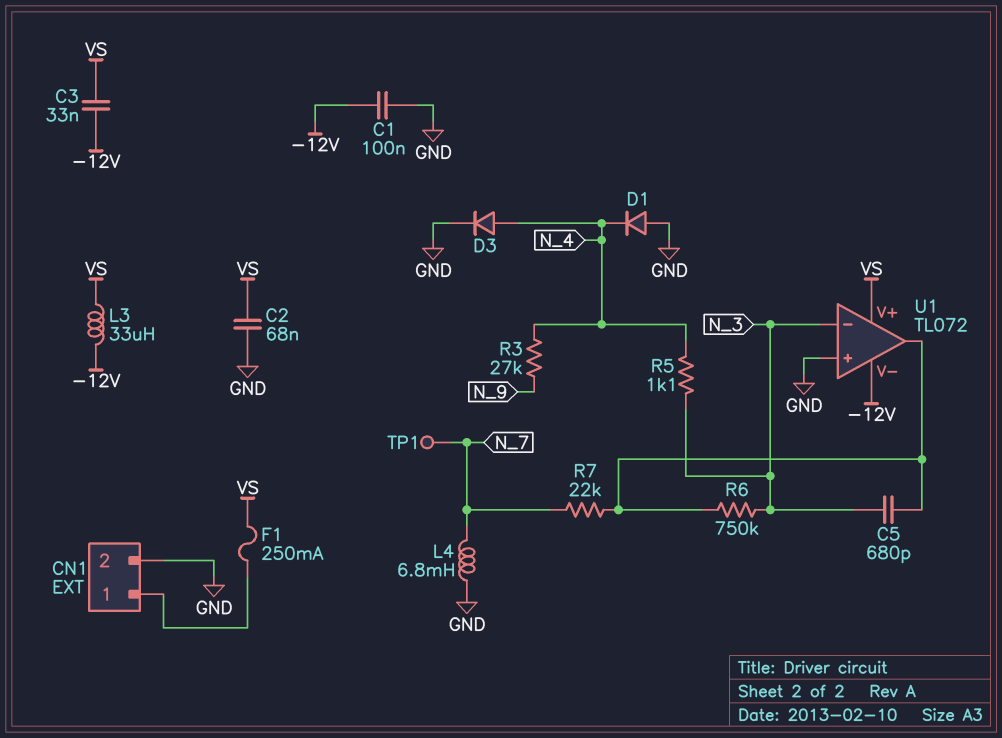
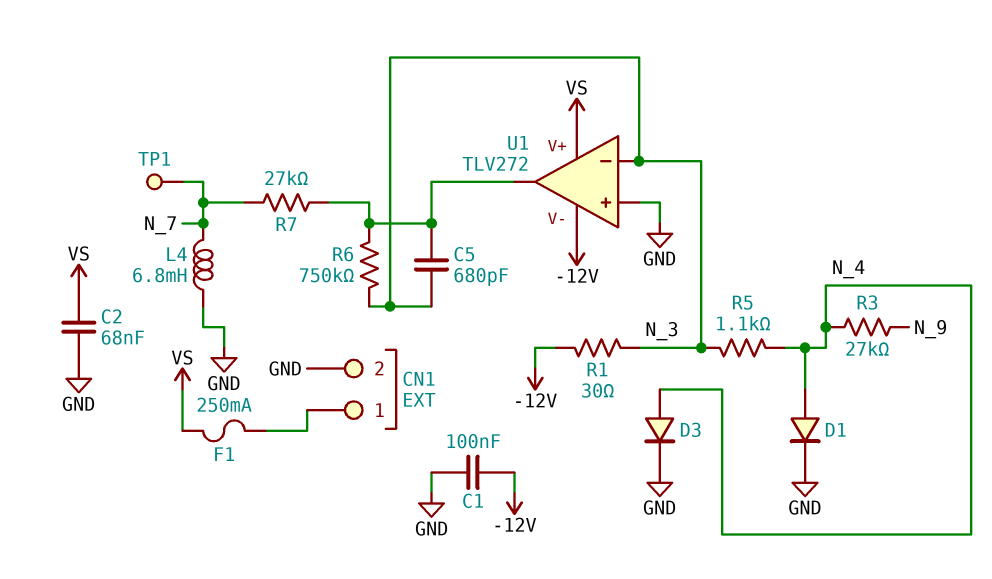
C3: 33nF (-12V, VS) -> none
D1: diode (A GND, K N_4) -> diode (A N_4, K GND)
L3: 33uH (-12V, VS) -> none
R1: none -> 30 (-12V, N_3)
R7: 22k (N_7, U1/out) -> 27k (N_7, U1/out)
U1: TL072 -> TLV272

